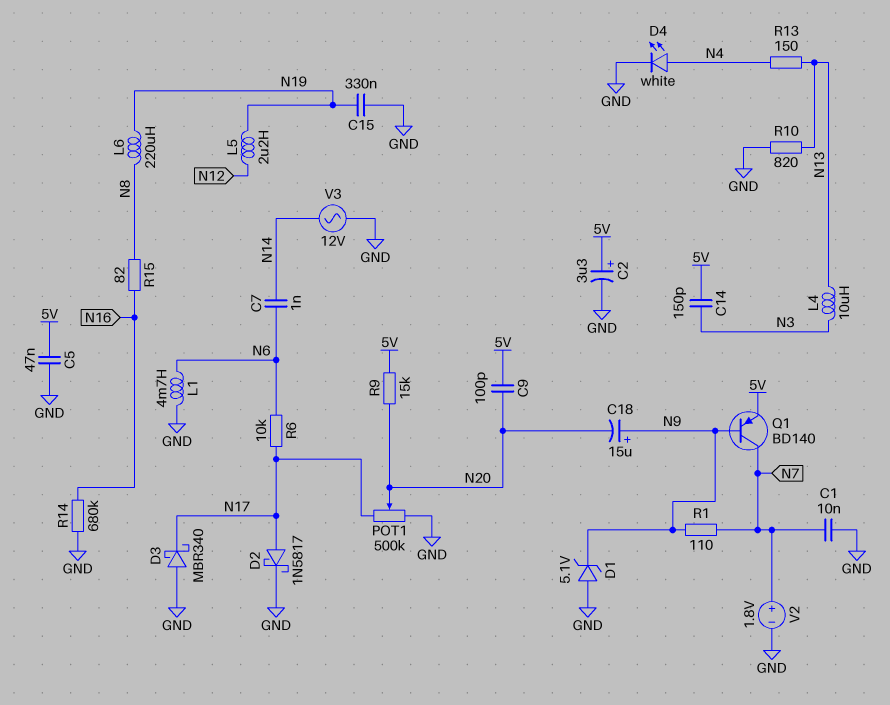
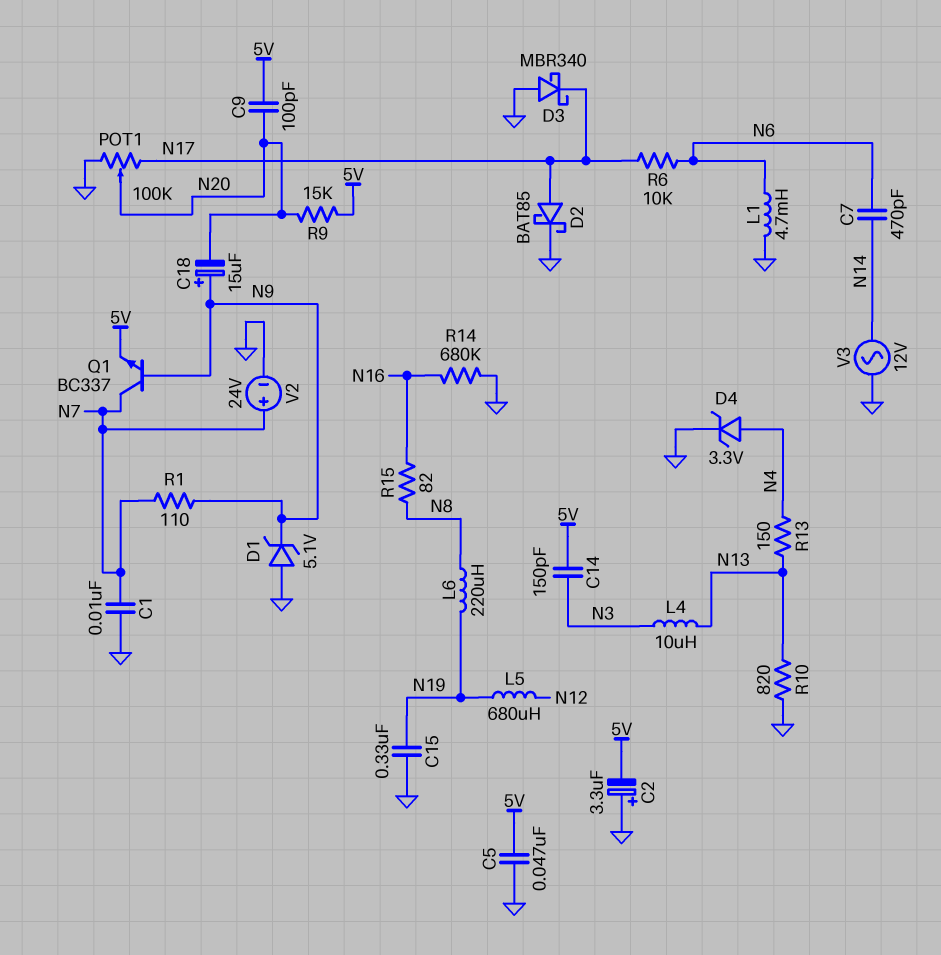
C2: 3.3uF (plus 5V, minus GND) -> 3.3uF (plus GND, minus 5V)
C7: 1nF (N6, N14) -> 470pF (N6, N14)
D2: schottky 1N5817 (A N17, K GND) -> schottky BAT85 (A N17, K GND)
D4: LED white (A N4, K GND) -> zener 3.3V (A N4, K GND)
L5: 2.2uH (N12, N19) -> 680uH (N12, N19)
POT1: 500k (GND, N17, wiper N20) -> 100k (GND, N17, wiper N20)
Q1: PNP BD140 (B N9, C N7, E 5V) -> NPN BC337 (B N9, C N7, E 5V)
V2: 1.8V (plus N7, minus GND) -> 24V (plus N7, minus GND)

